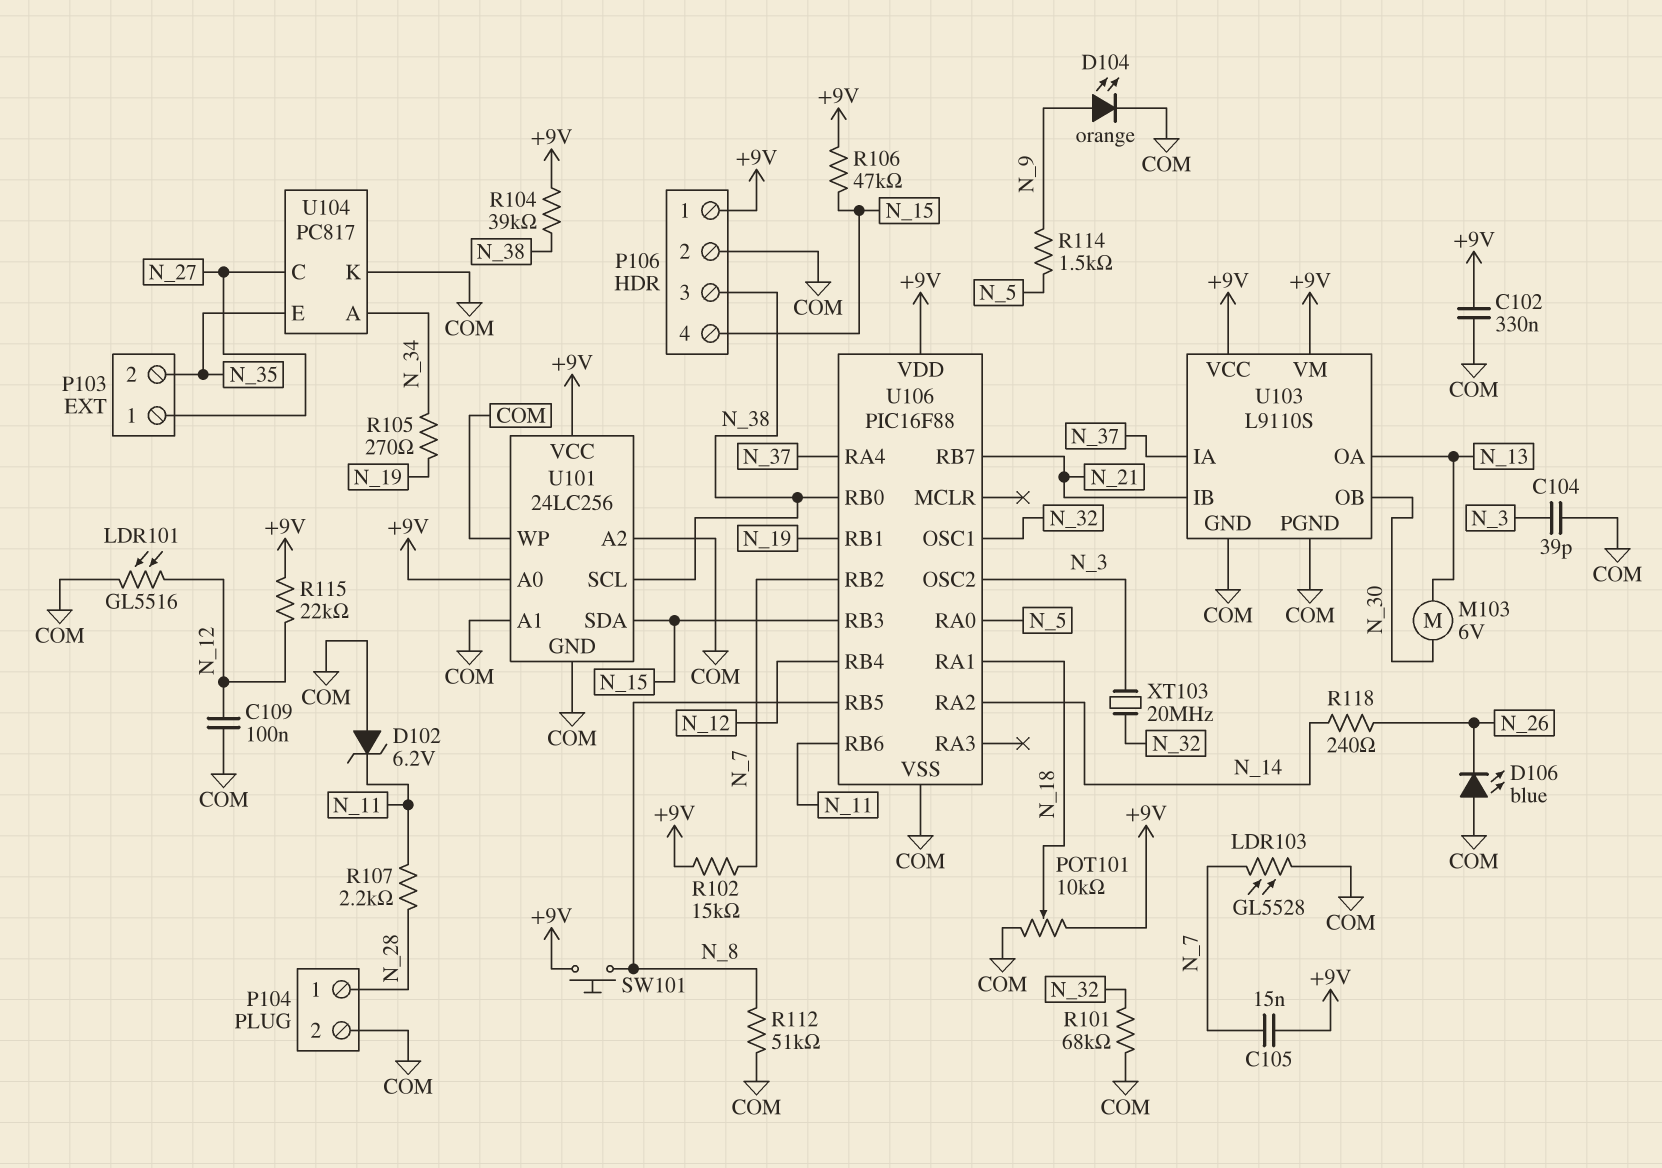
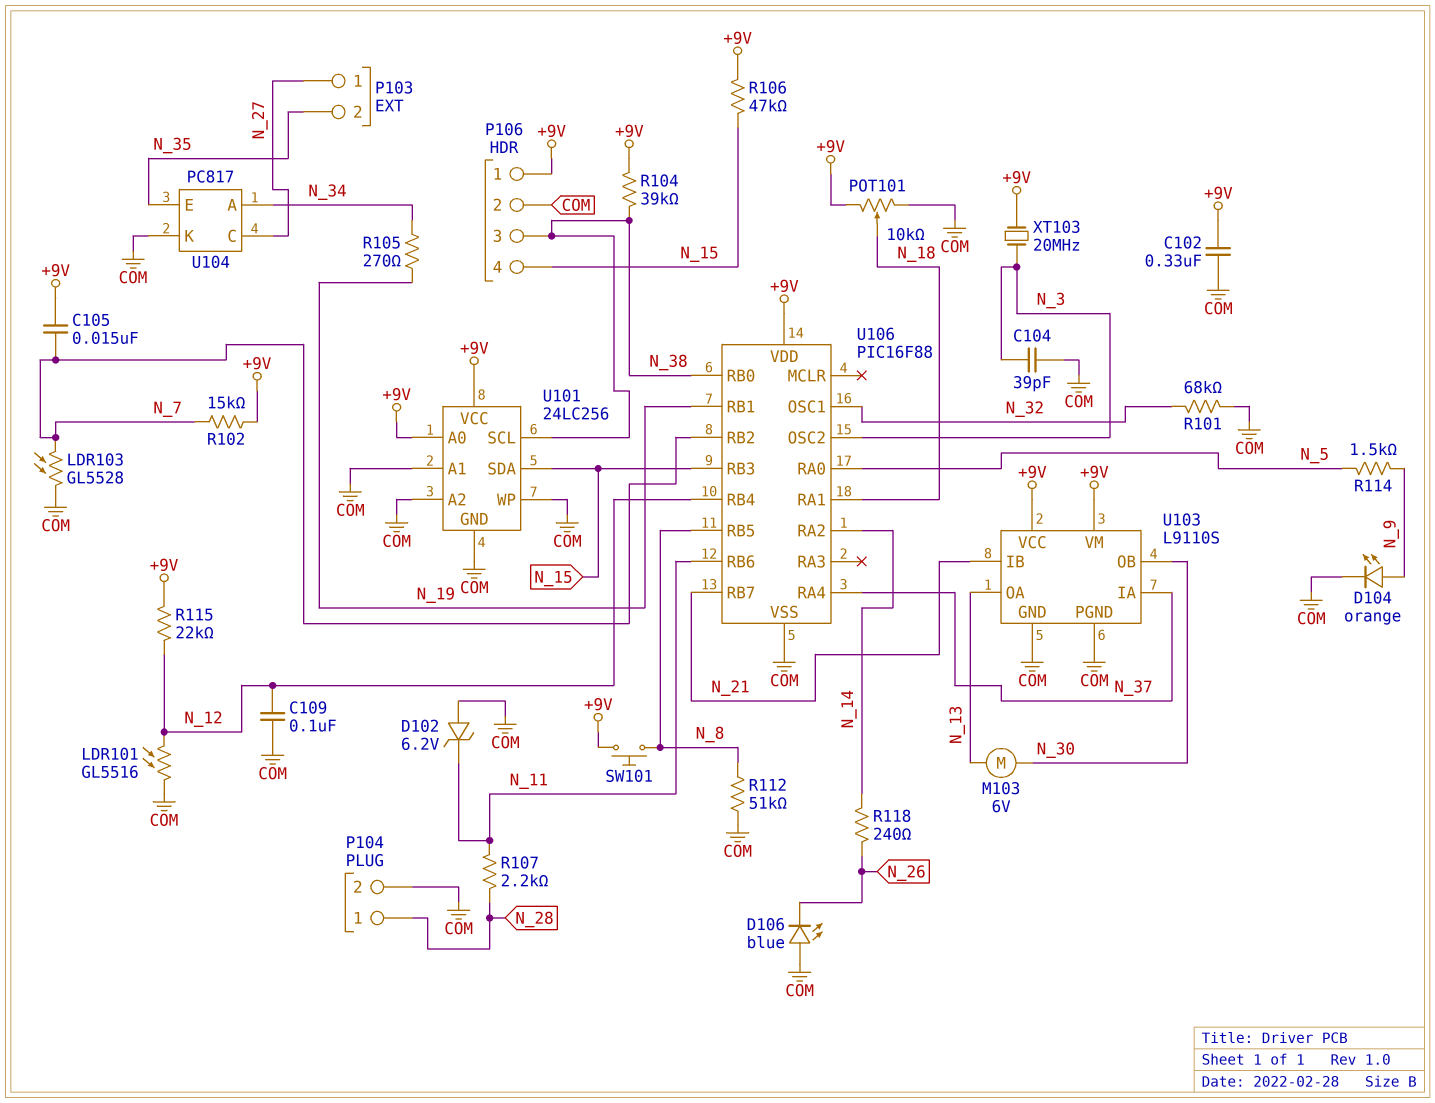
XT103: 20MHz (N_3, N_32) -> 20MHz (+9V, N_3)

